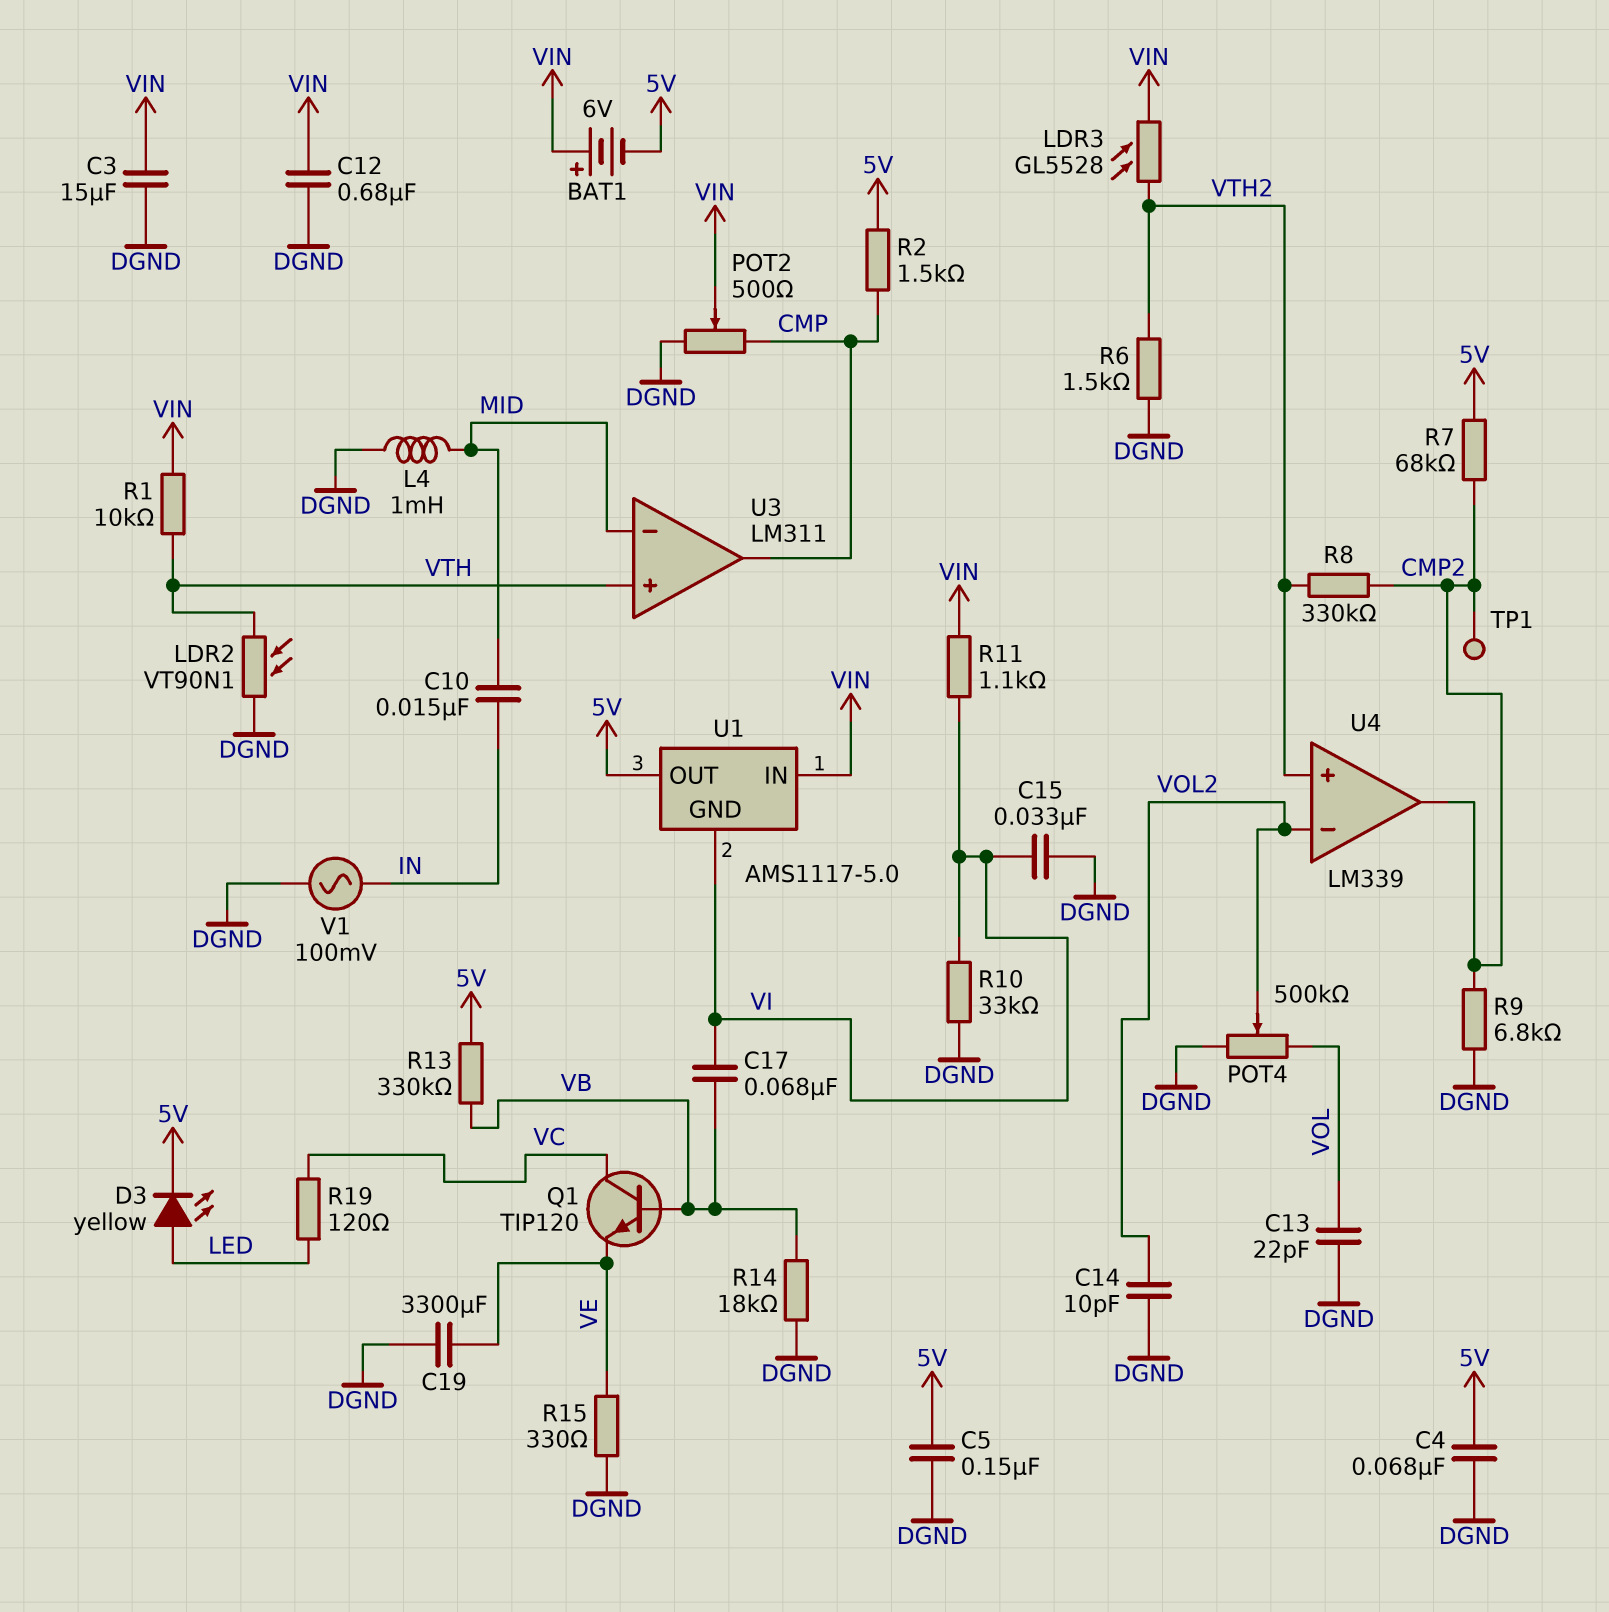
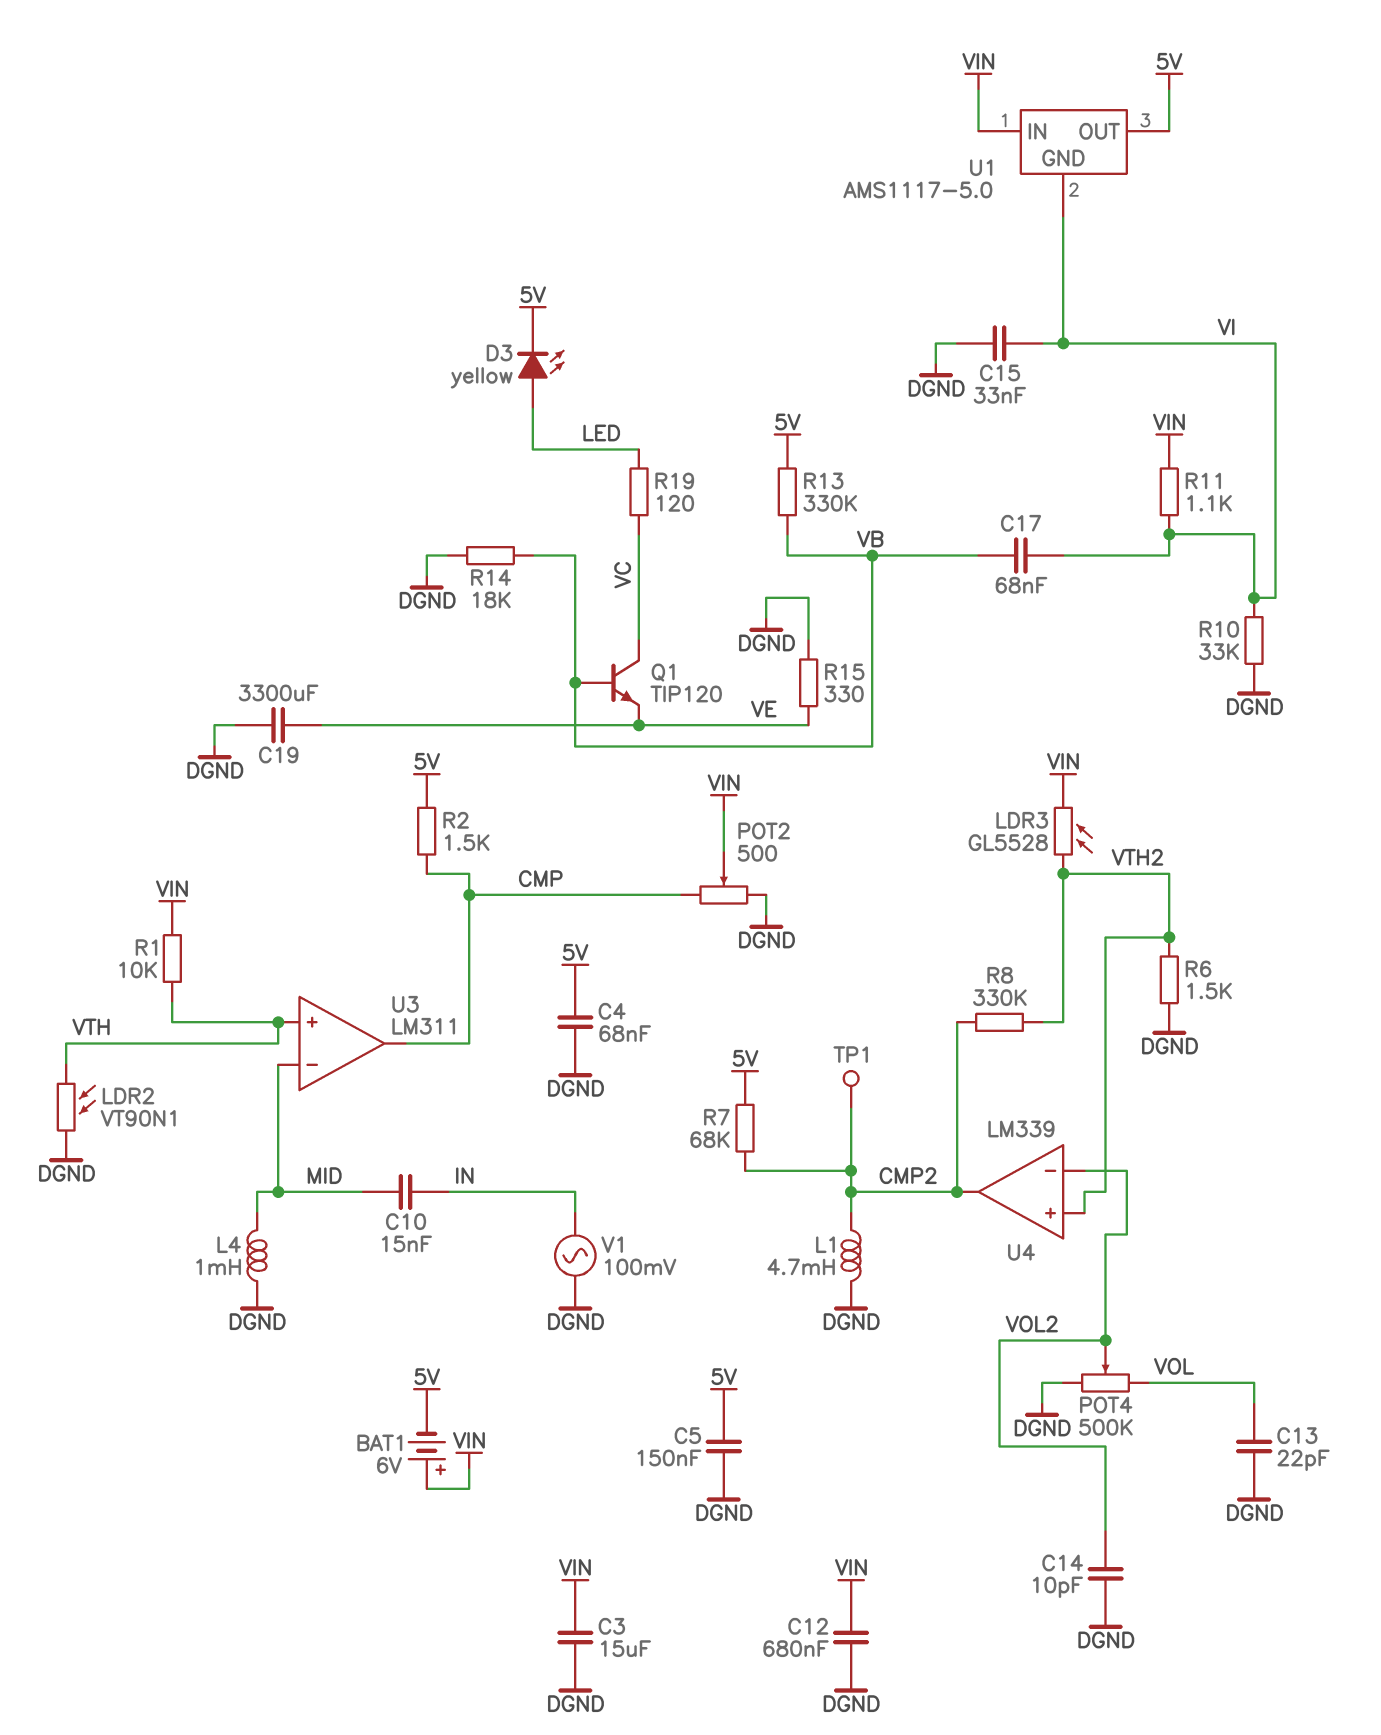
L1: none -> 4.7mH (CMP2, DGND)
R9: 6.8k (CMP2, DGND) -> none

